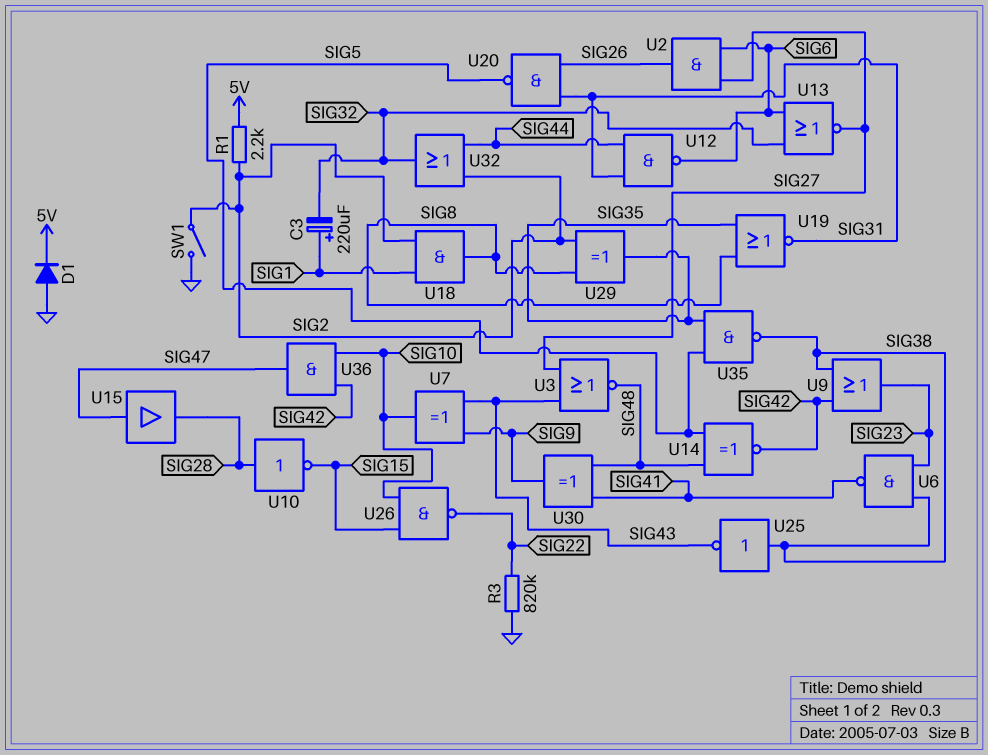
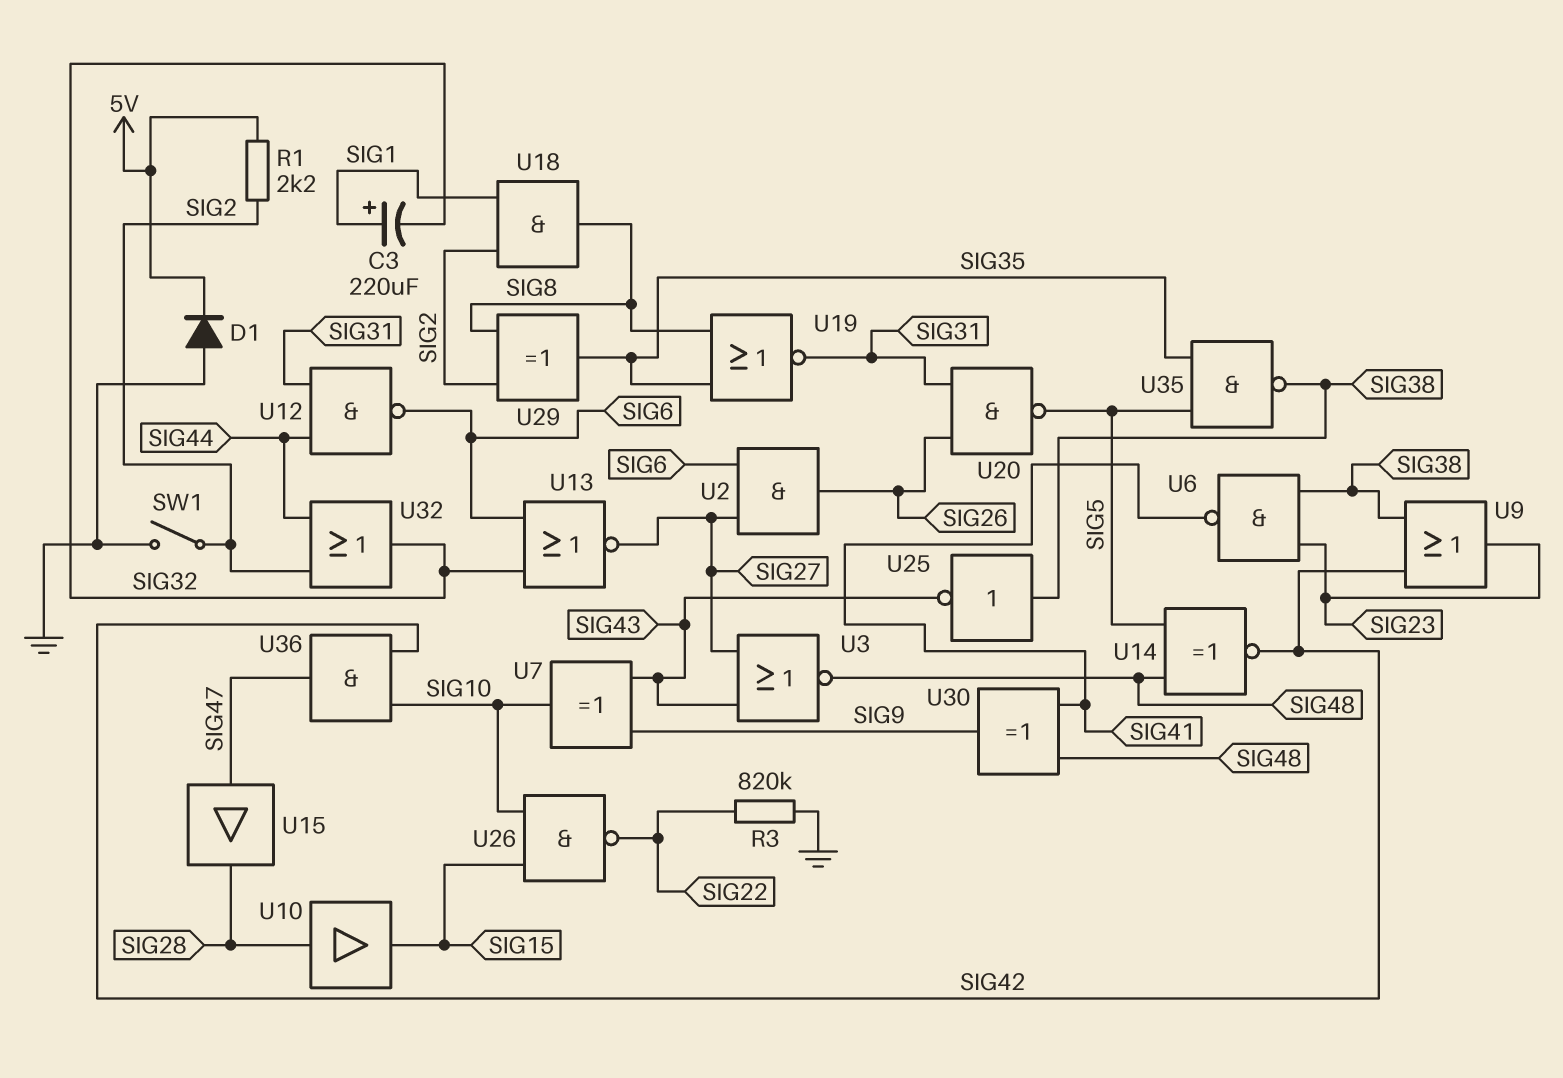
U10: NOT (in SIG28, out SIG15) -> buffer (in SIG28, out SIG15)

